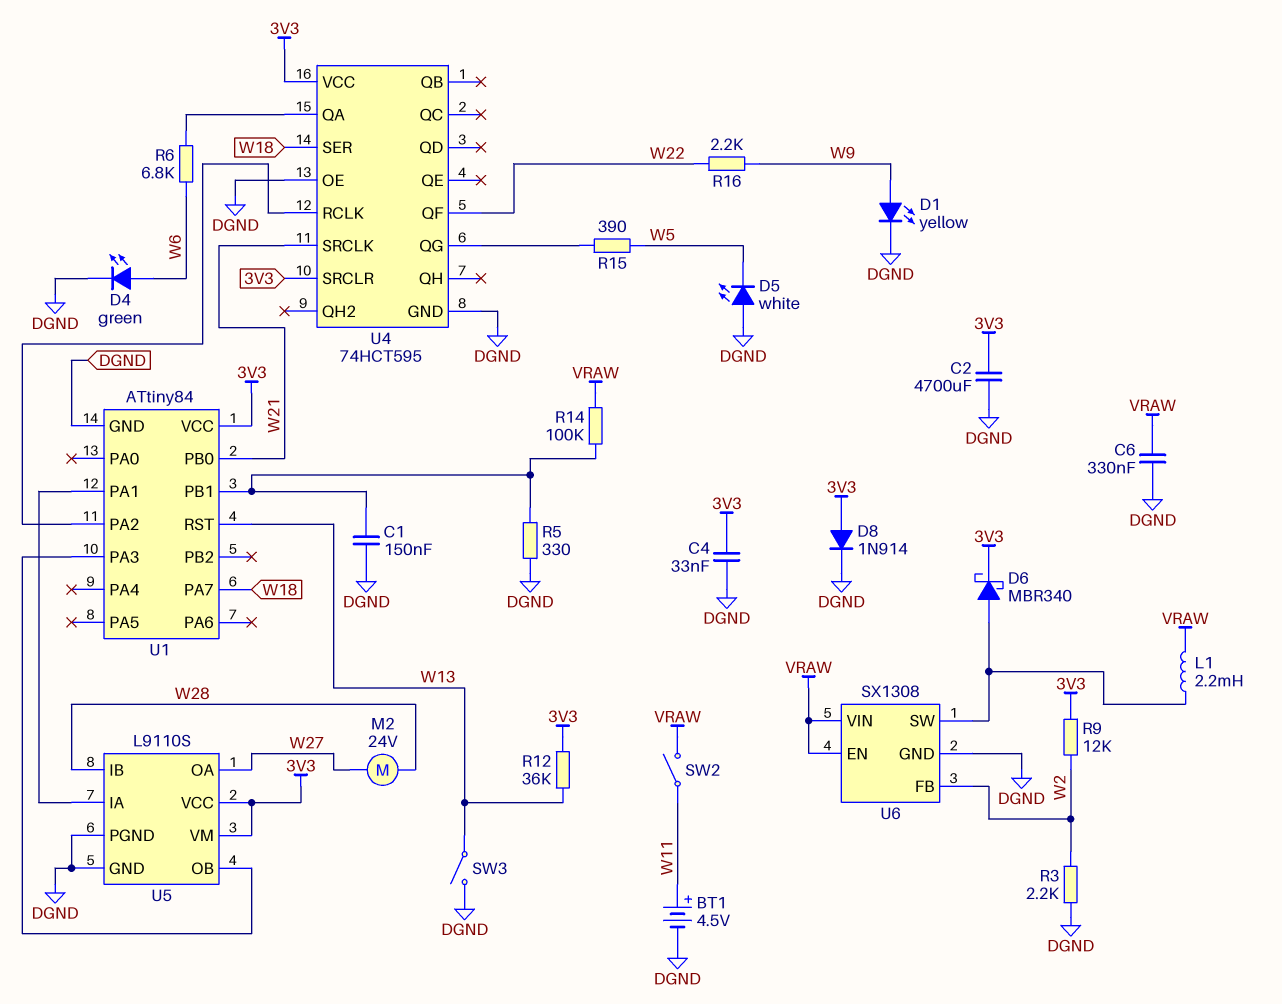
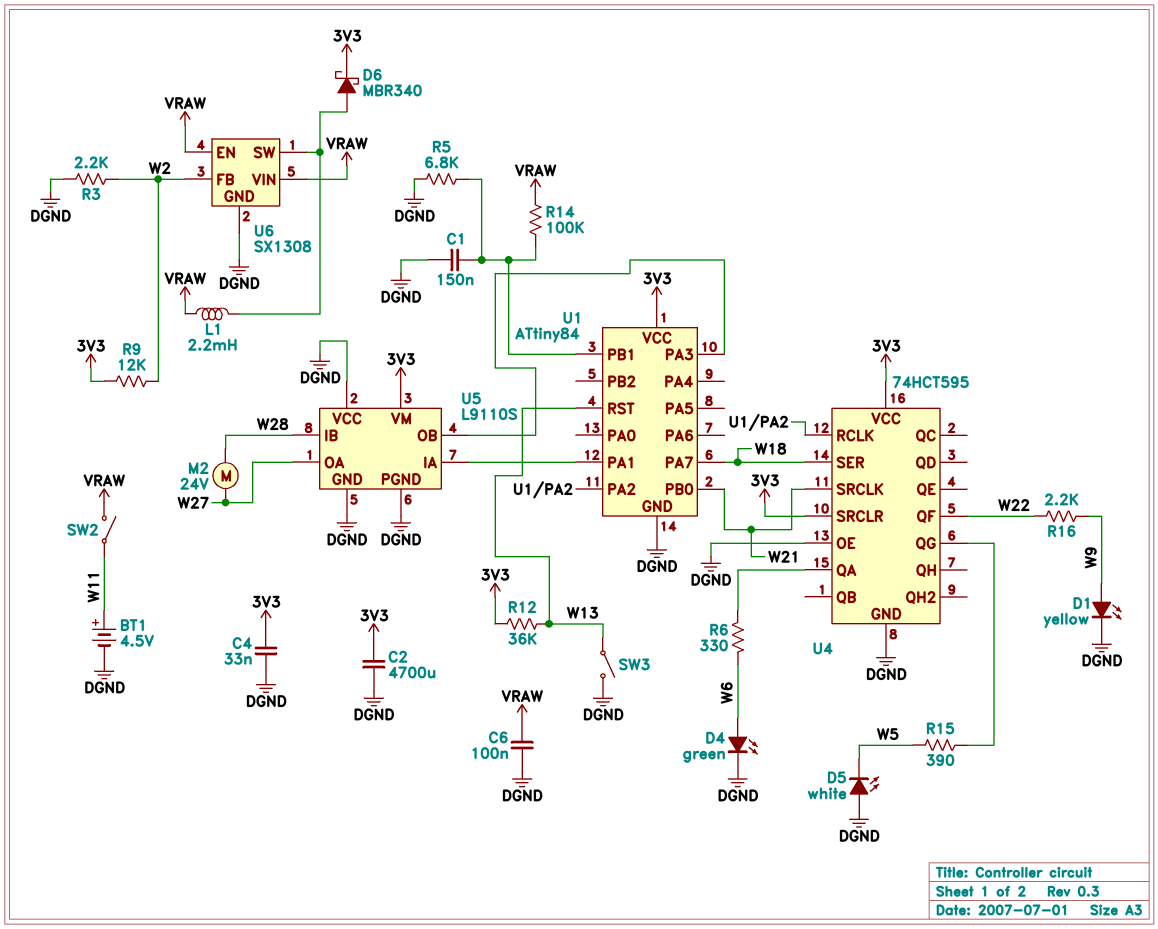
C6: 330nF (DGND, VRAW) -> 100nF (DGND, VRAW)
D8: diode 1N914 (A 3V3, K DGND) -> none
R5: 330 (DGND, U1/PB1) -> 6.8k (DGND, U1/PB1)
R6: 6.8k (U4/QA, W6) -> 330 (U4/QA, W6)
U5 pin VCC: 3V3 -> DGND

